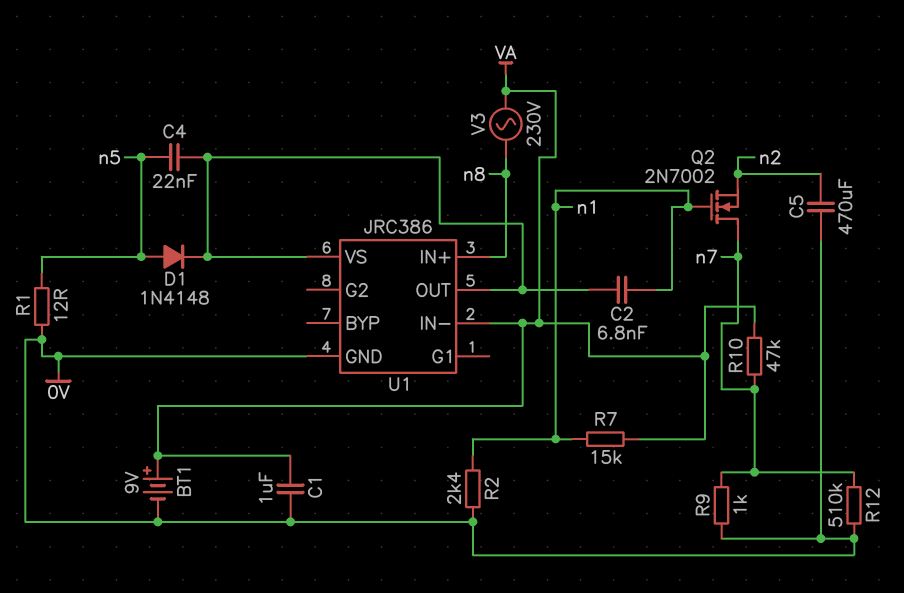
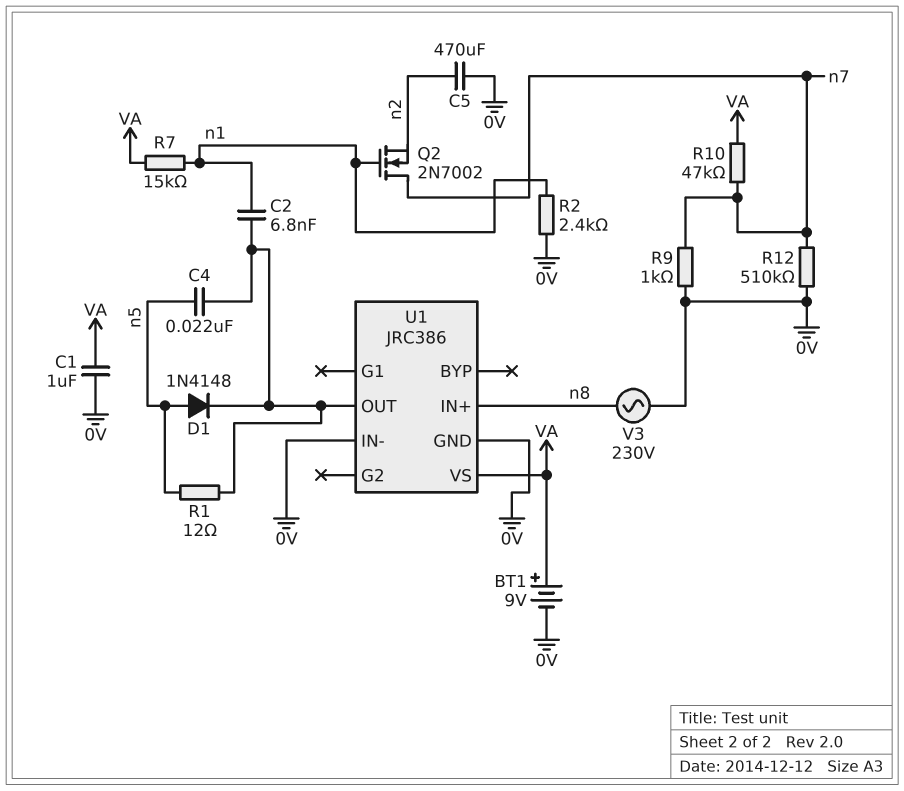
R1: 12 (0V, n5) -> 12 (U1/OUT, n5)
U1 pin IN-: VA -> 0V
U1 pin VS: U1/OUT -> VA
V3: AC 230V (VA, n8) -> AC 230V (0V, n8)

